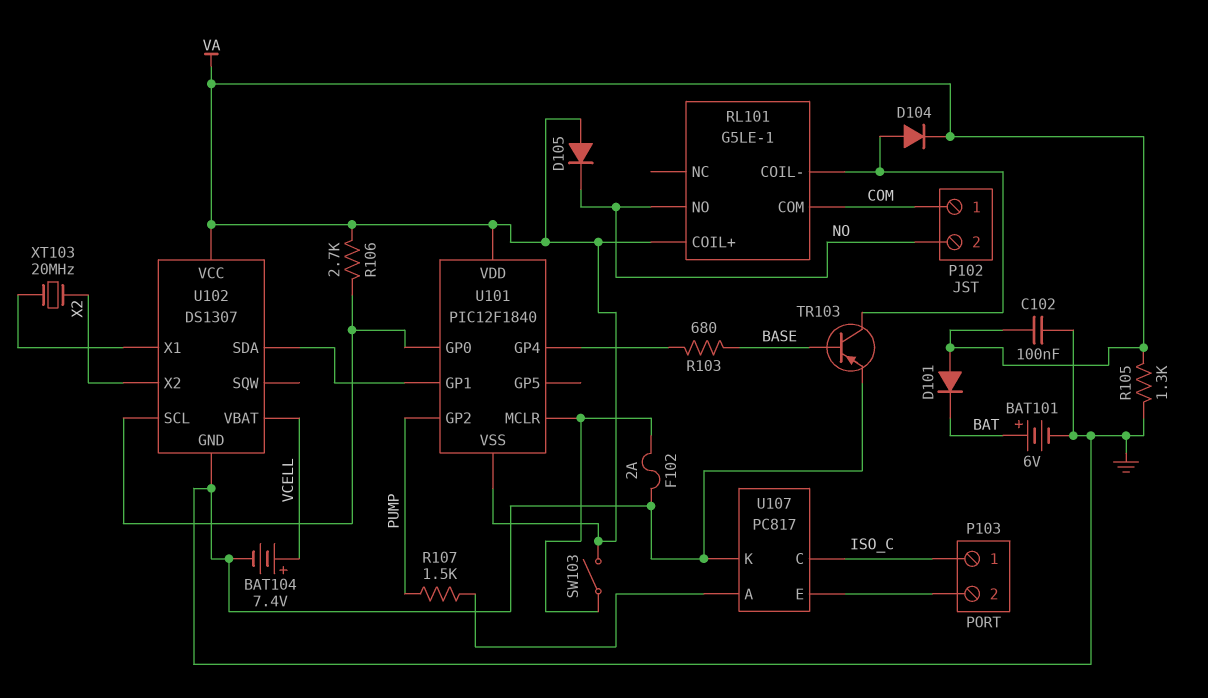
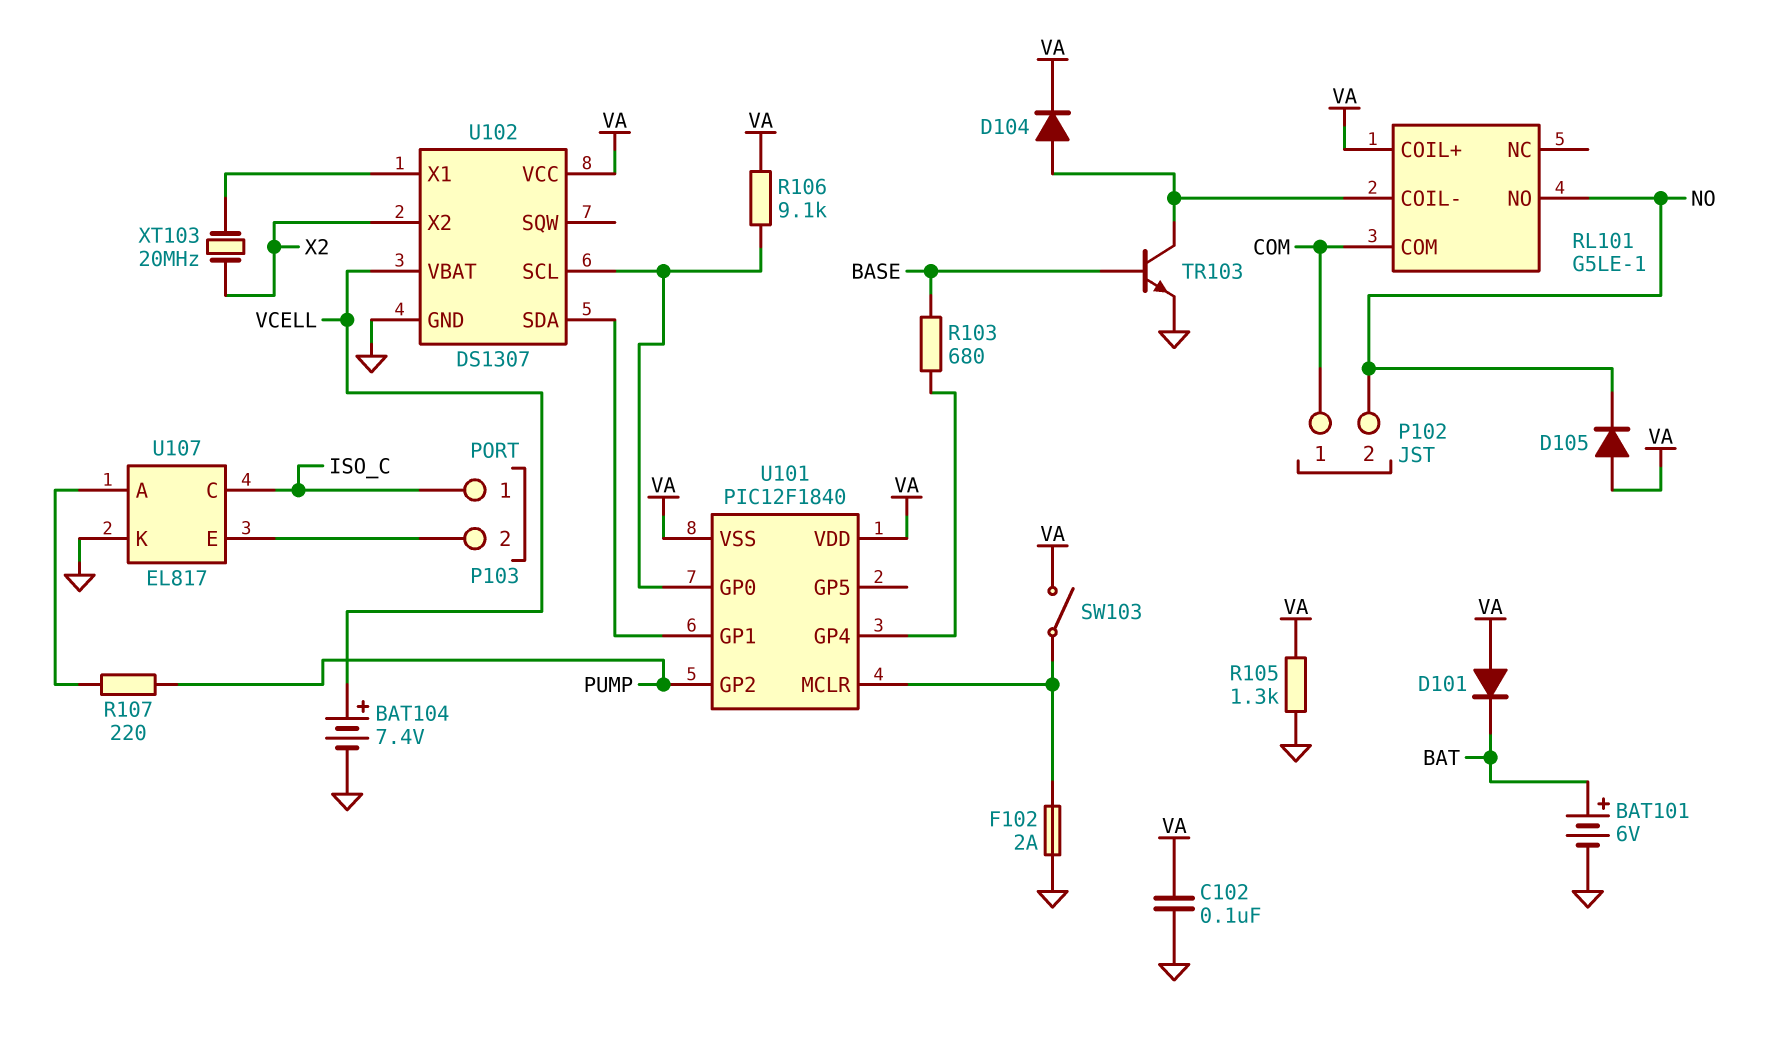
R106: 2.7k (U101/GP0, VA) -> 9.1k (U101/GP0, VA)
R107: 1.5k (PUMP, U107/A) -> 220 (PUMP, U107/A)
TR103: PNP (B BASE, C RL101/COIL-, E GND) -> NPN (B BASE, C RL101/COIL-, E GND)
U107: PC817 -> EL817

